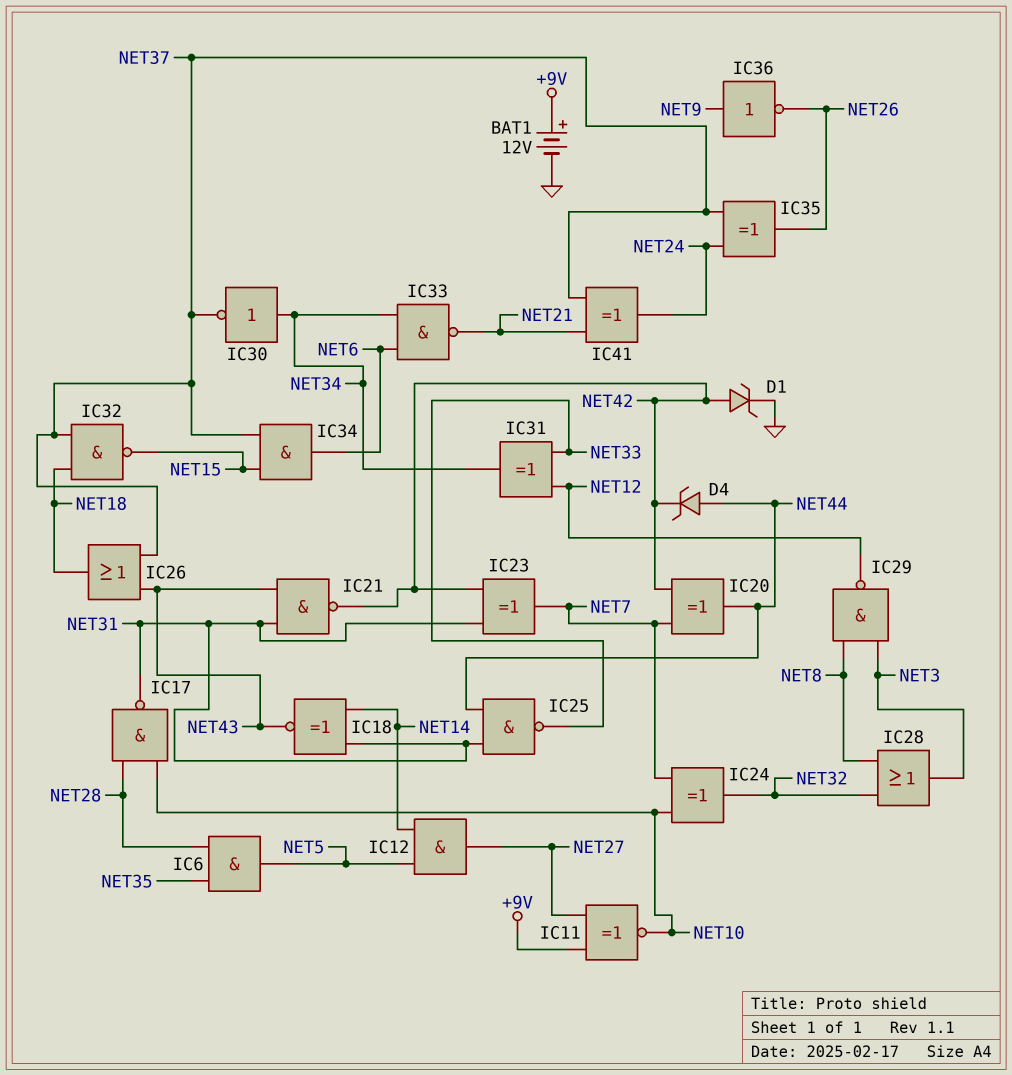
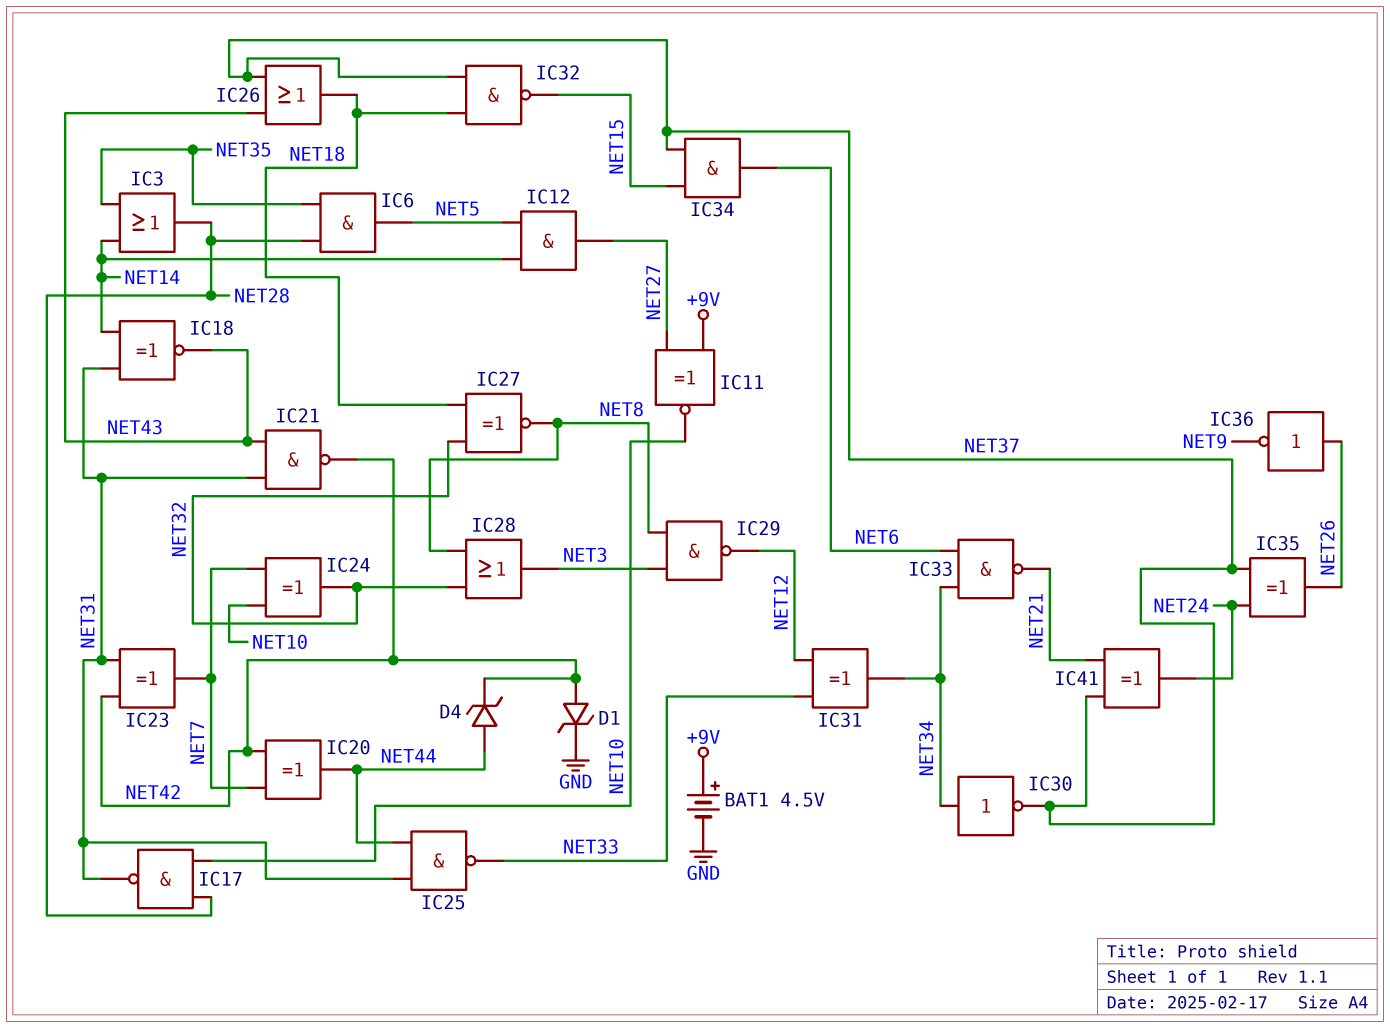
BAT1: 12V (plus +9V, minus GND) -> 4.5V (plus +9V, minus GND)
IC3: none -> OR (in NET14, in NET35, out NET28)
IC27: none -> XNOR (in NET18, in NET32, out NET8)
IC36: NOT (in NET9, out NET26) -> NOT (in NET26, out NET9)

